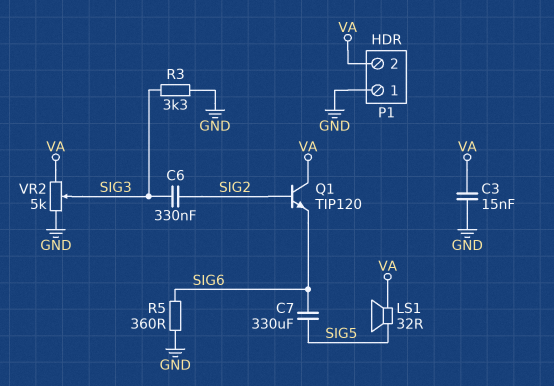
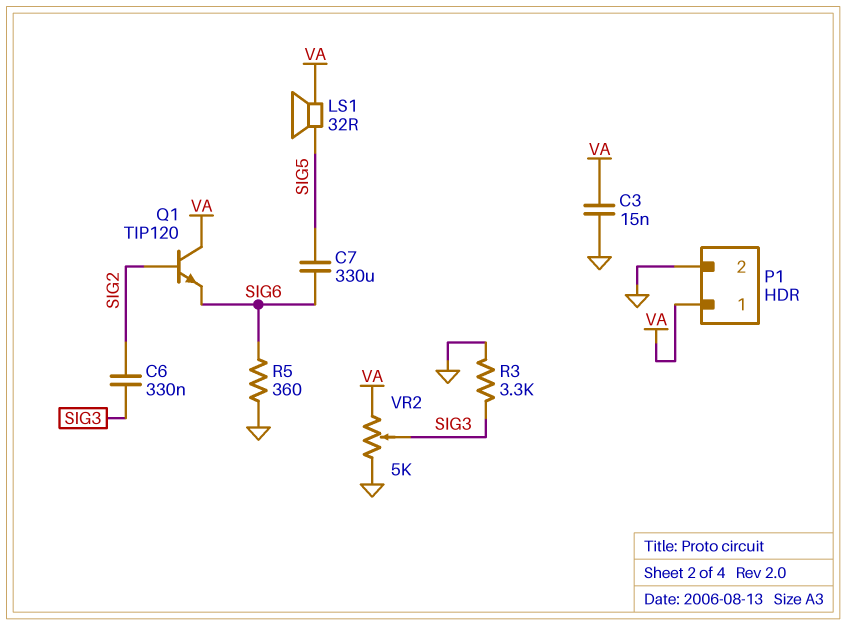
P1 pin 1: GND -> VA
P1 pin 2: VA -> GND

